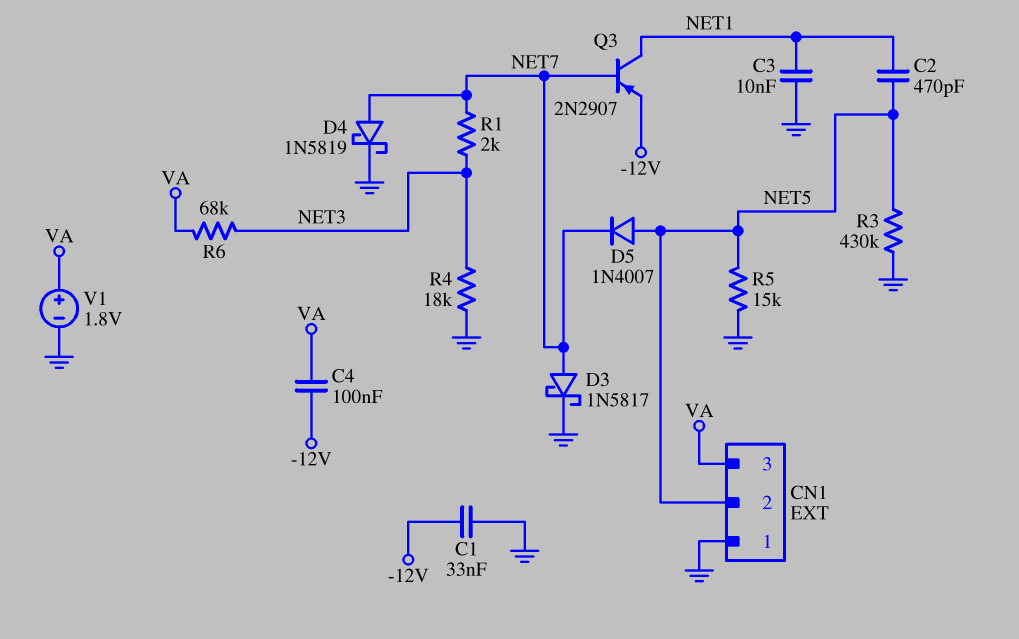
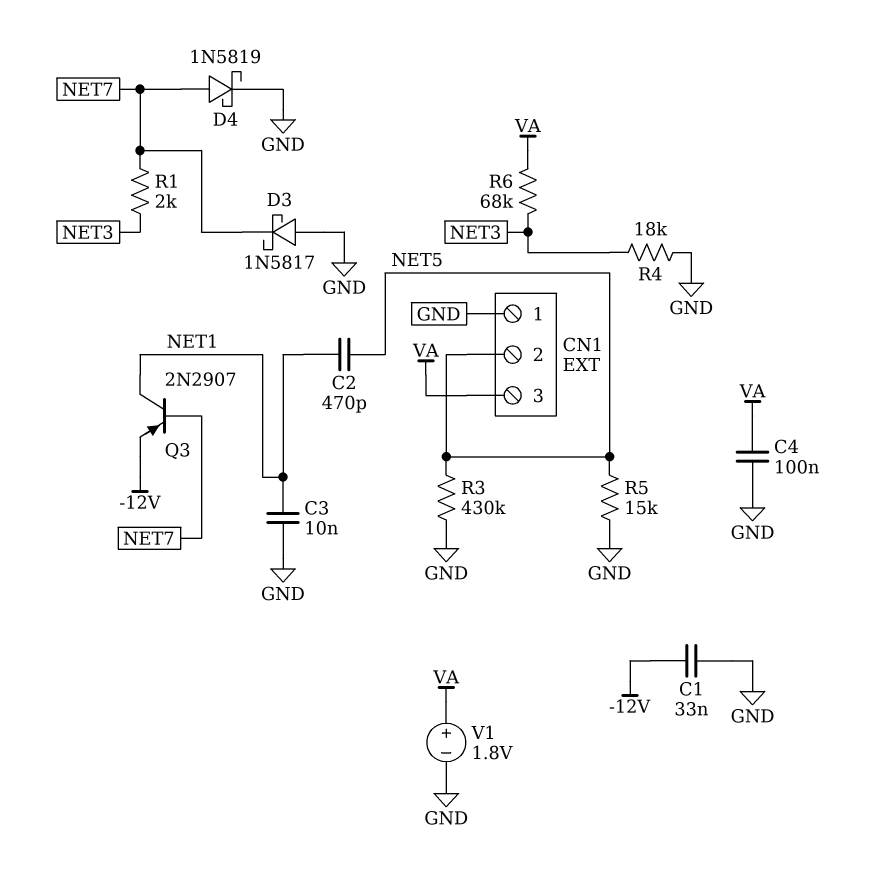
C4: 100nF (-12V, VA) -> 100nF (GND, VA)
D3: schottky 1N5817 (A NET7, K GND) -> schottky 1N5817 (A GND, K NET7)
D5: diode 1N4007 (A NET5, K NET7) -> none

